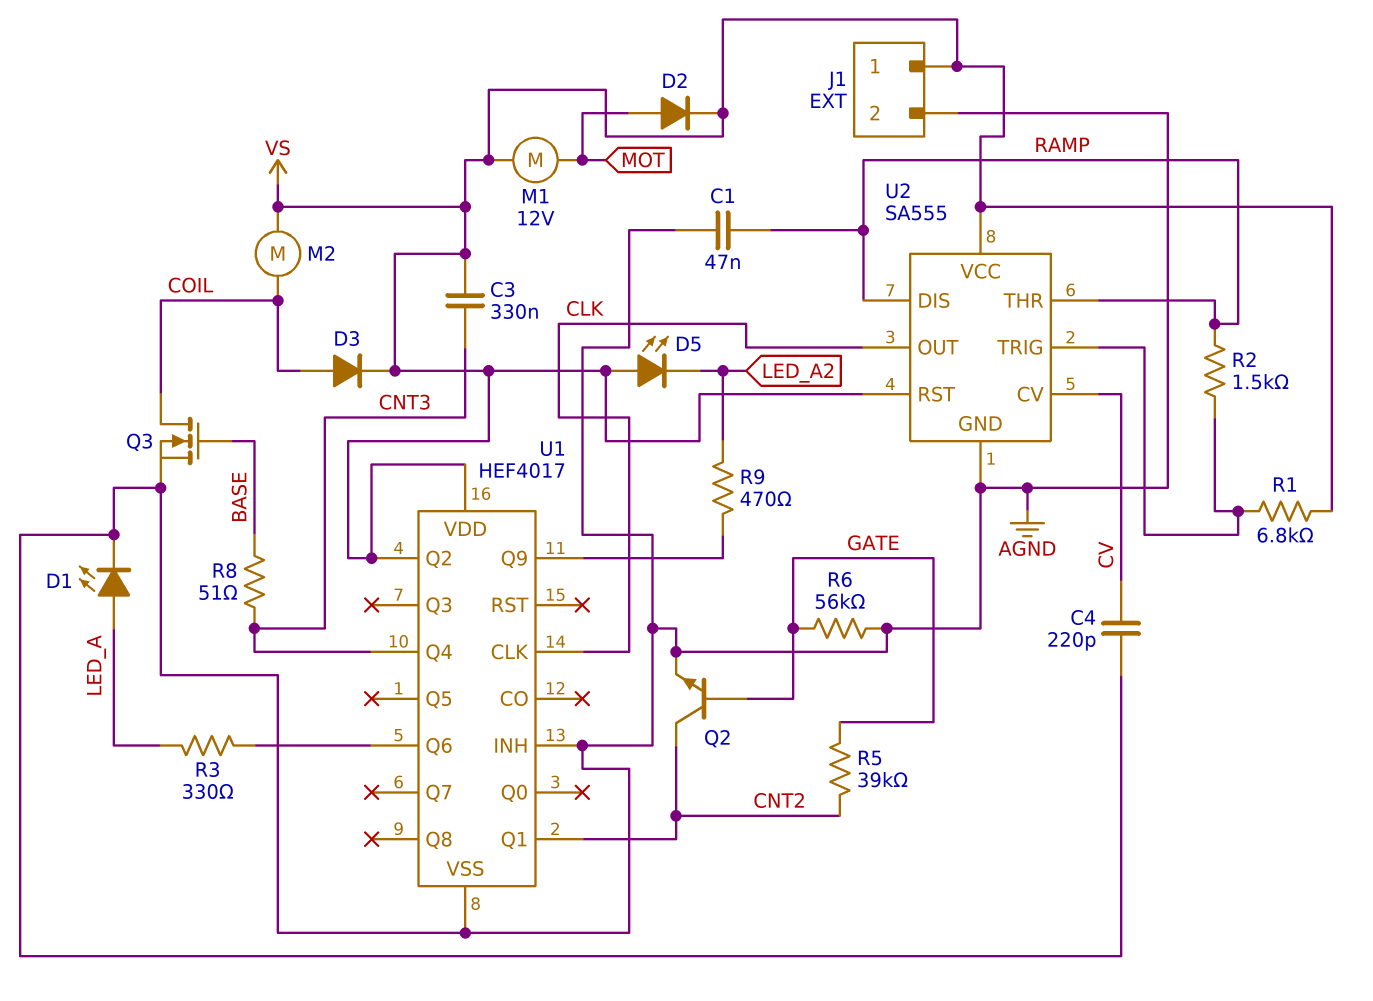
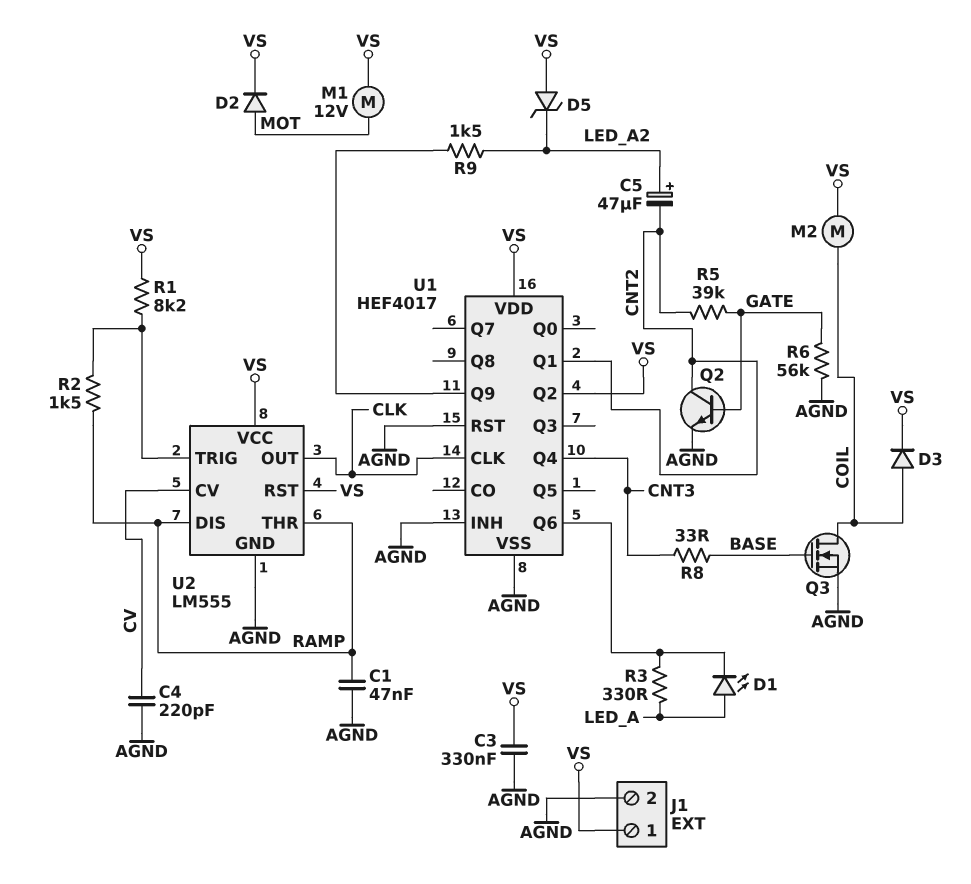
C3: 330nF (CNT3, VS) -> 330nF (AGND, VS)
C5: none -> 47uF (plus LED_A2, minus CNT2)
D1: LED (A LED_A, K AGND) -> LED (A LED_A, K U1/Q6)
D5: LED (A VS, K LED_A2) -> zener (A VS, K LED_A2)
R1: 6.8k (U2/TRIG, VS) -> 8.2k (U2/TRIG, VS)
R8: 51 (BASE, CNT3) -> 33 (BASE, CNT3)
R9: 470 (LED_A2, U1/Q9) -> 1.5k (LED_A2, U1/Q9)
U1 pin RST: none -> AGND
U2: SA555 -> LM555

